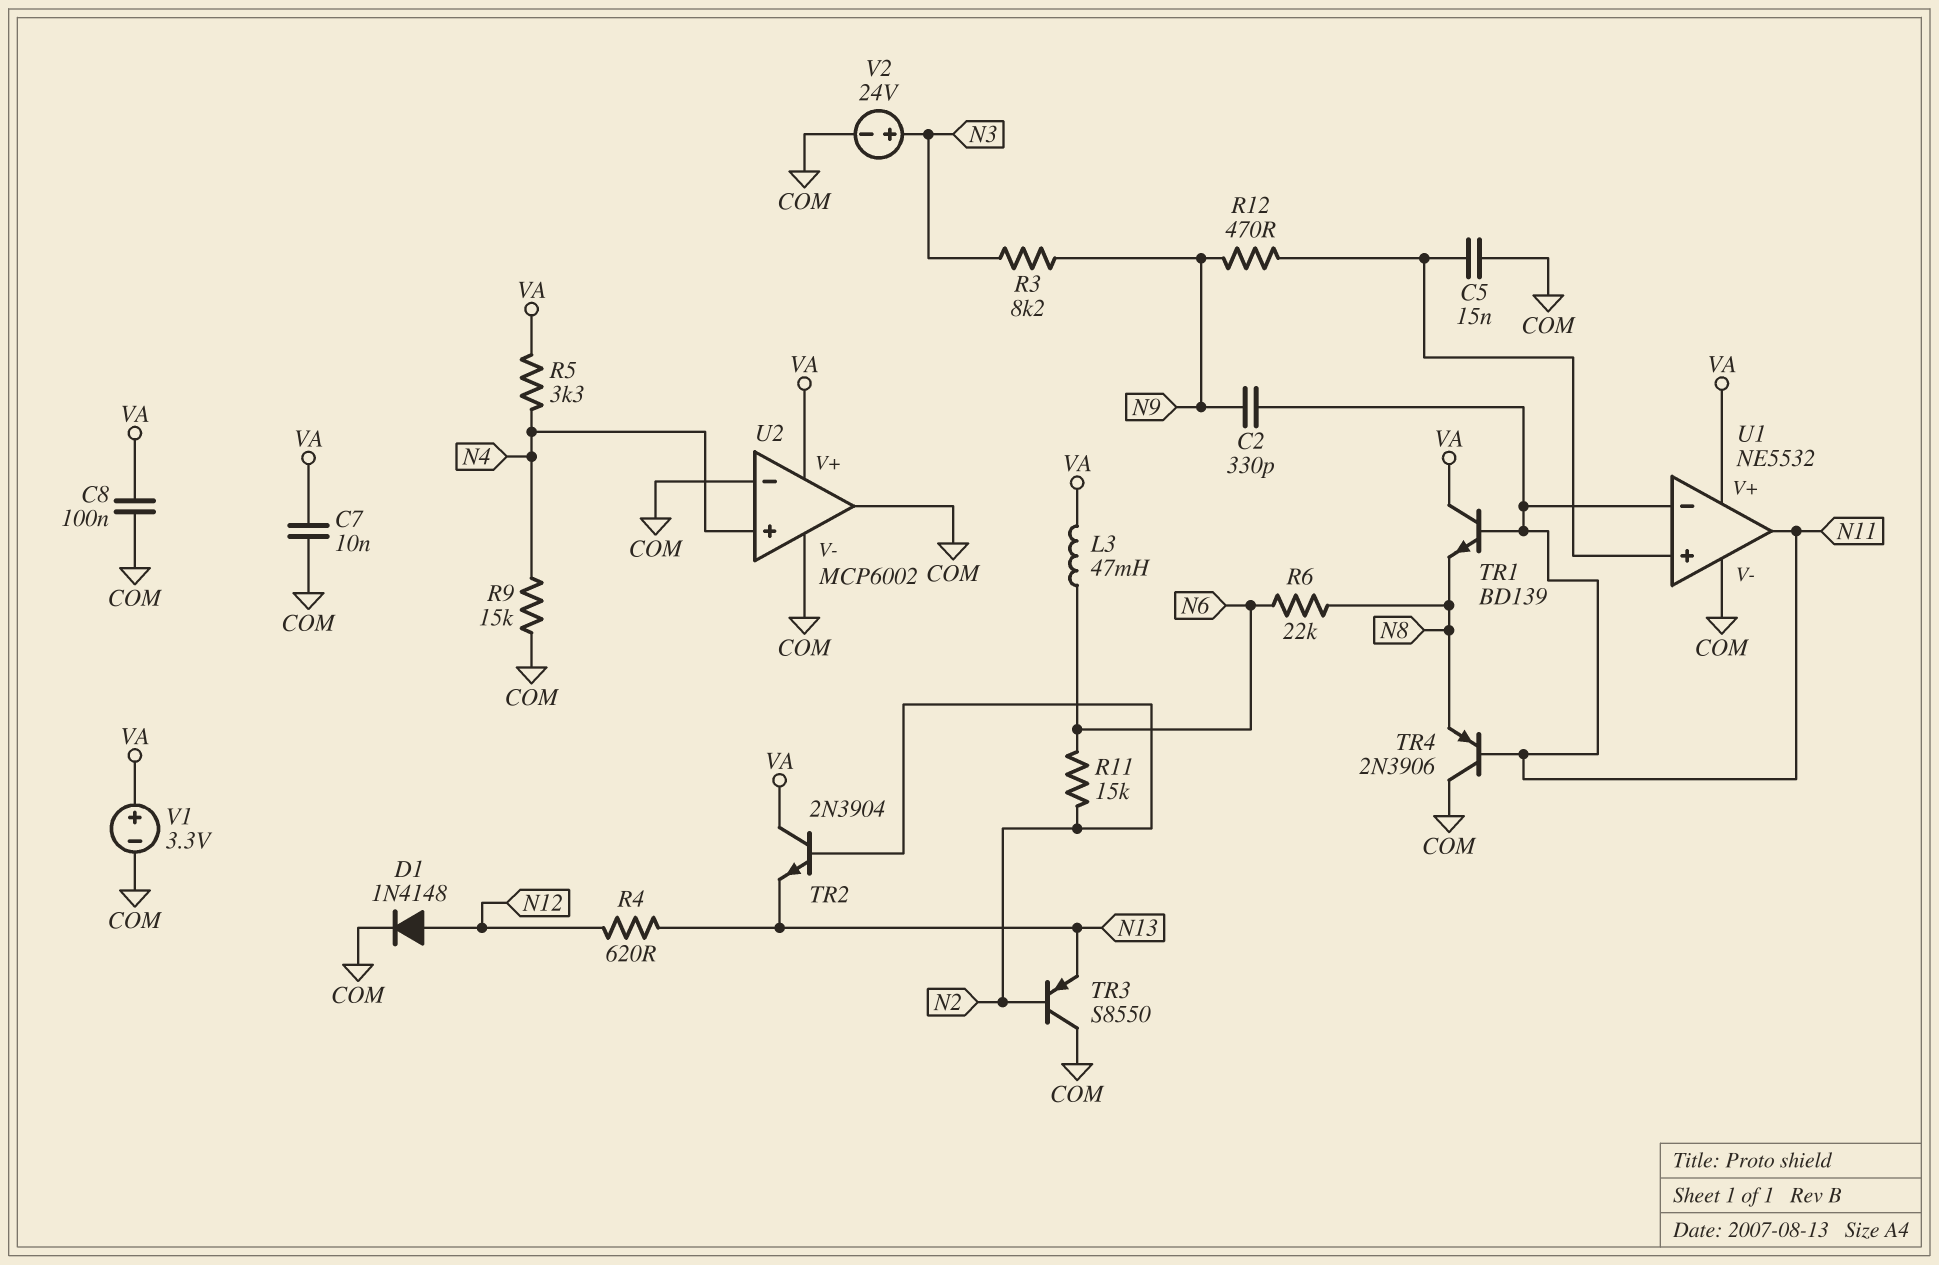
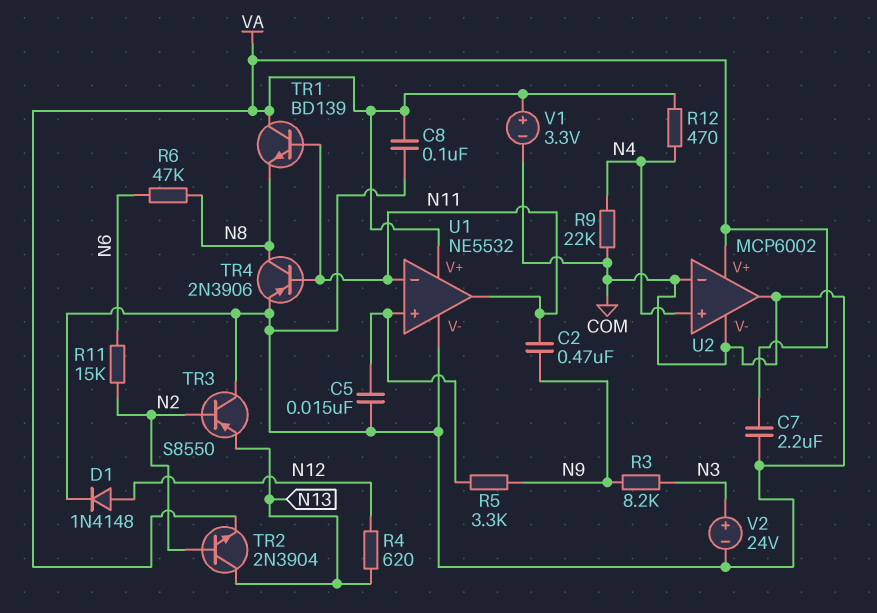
C2: 330pF (N9, N11) -> 470nF (N9, N11)
C7: 10nF (COM, VA) -> 2.2uF (COM, VA)
L3: 47mH (N6, VA) -> none
R5: 3.3k (N4, VA) -> 3.3k (N9, U1/in+)
R6: 22k (N6, N8) -> 47k (N6, N8)
R9: 15k (COM, N4) -> 22k (COM, N4)
R12: 470 (N9, U1/in+) -> 470 (N4, VA)
TR2: NPN 2N3904 (B N2, C VA, E N13) -> NPN 2N3904 (B N2, C N13, E VA)
TR4: PNP 2N3906 (B N11, C COM, E N8) -> PNP 2N3906 (B N11, C N8, E COM)

